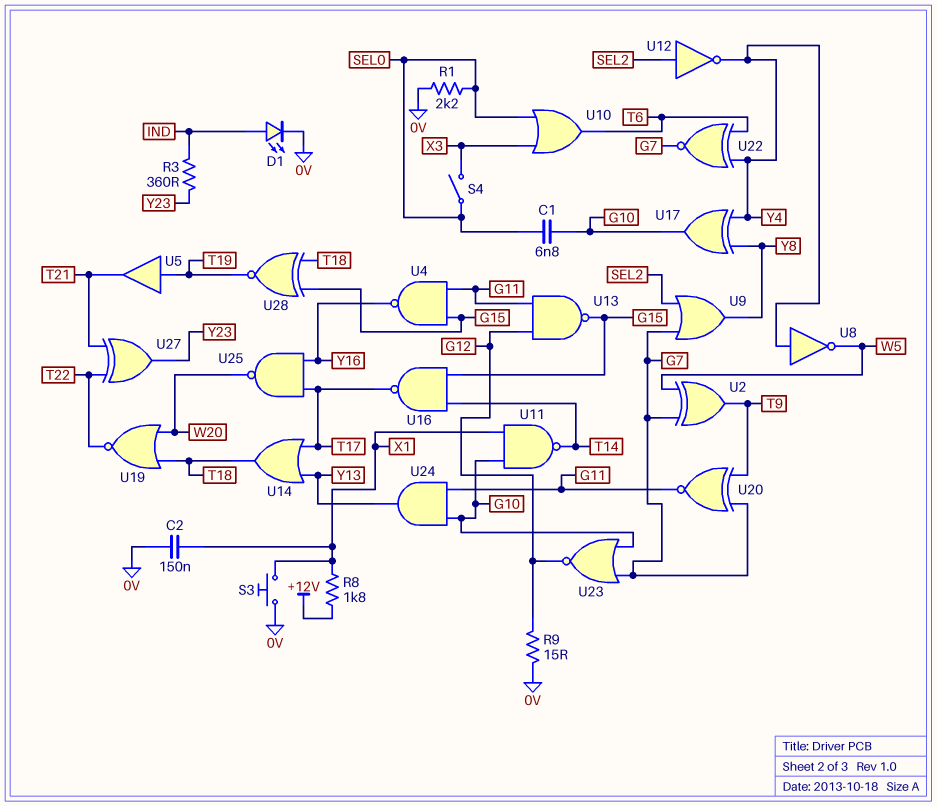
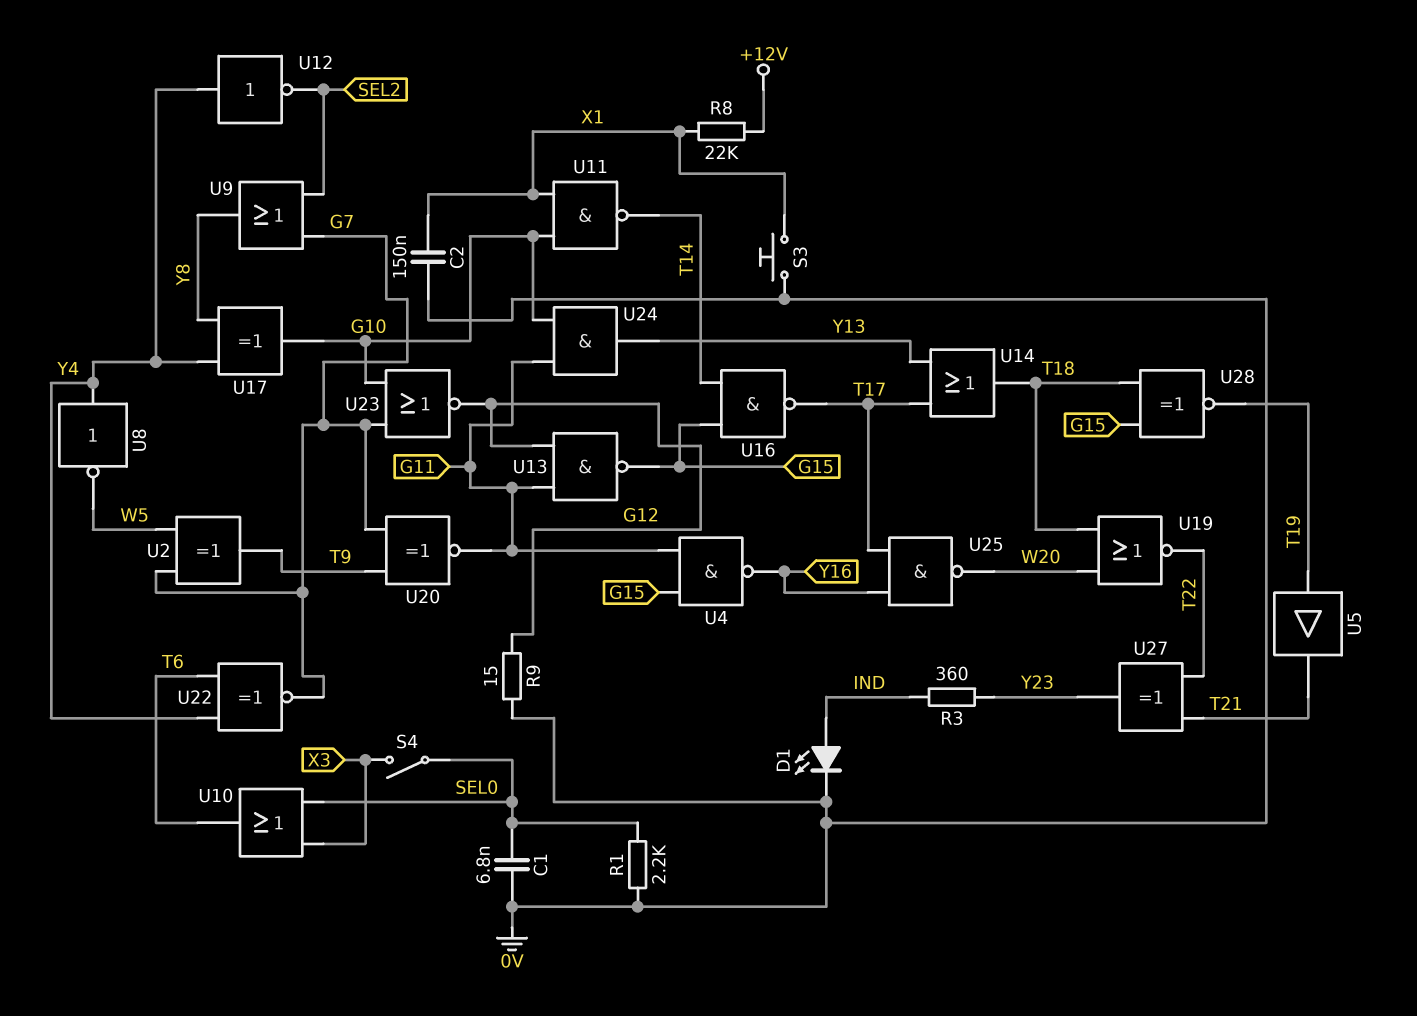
C1: 6.8nF (G10, SEL0) -> 6.8nF (0V, SEL0)
R8: 1.8k (+12V, X1) -> 22k (+12V, X1)
U12: NOT (in SEL2, out Y4) -> NOT (in Y4, out SEL2)

